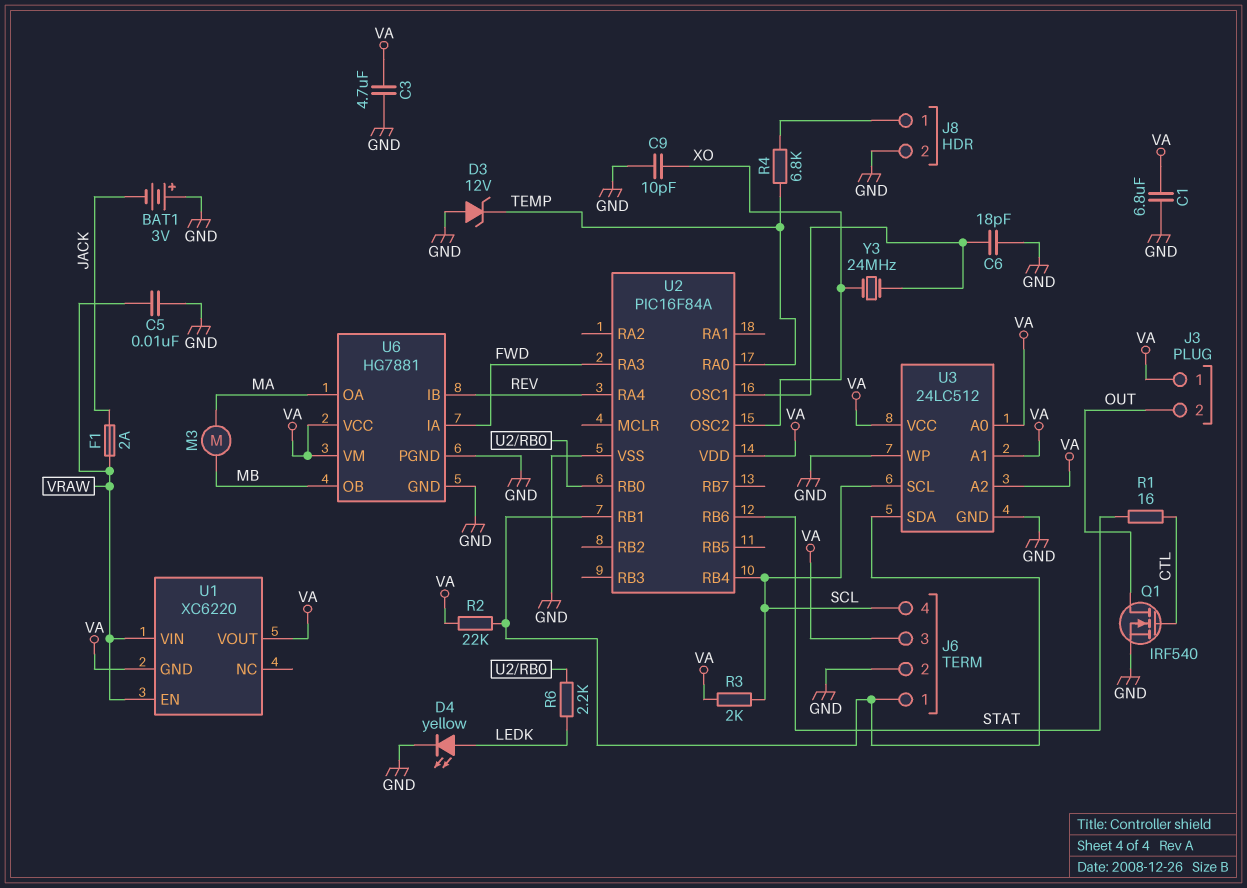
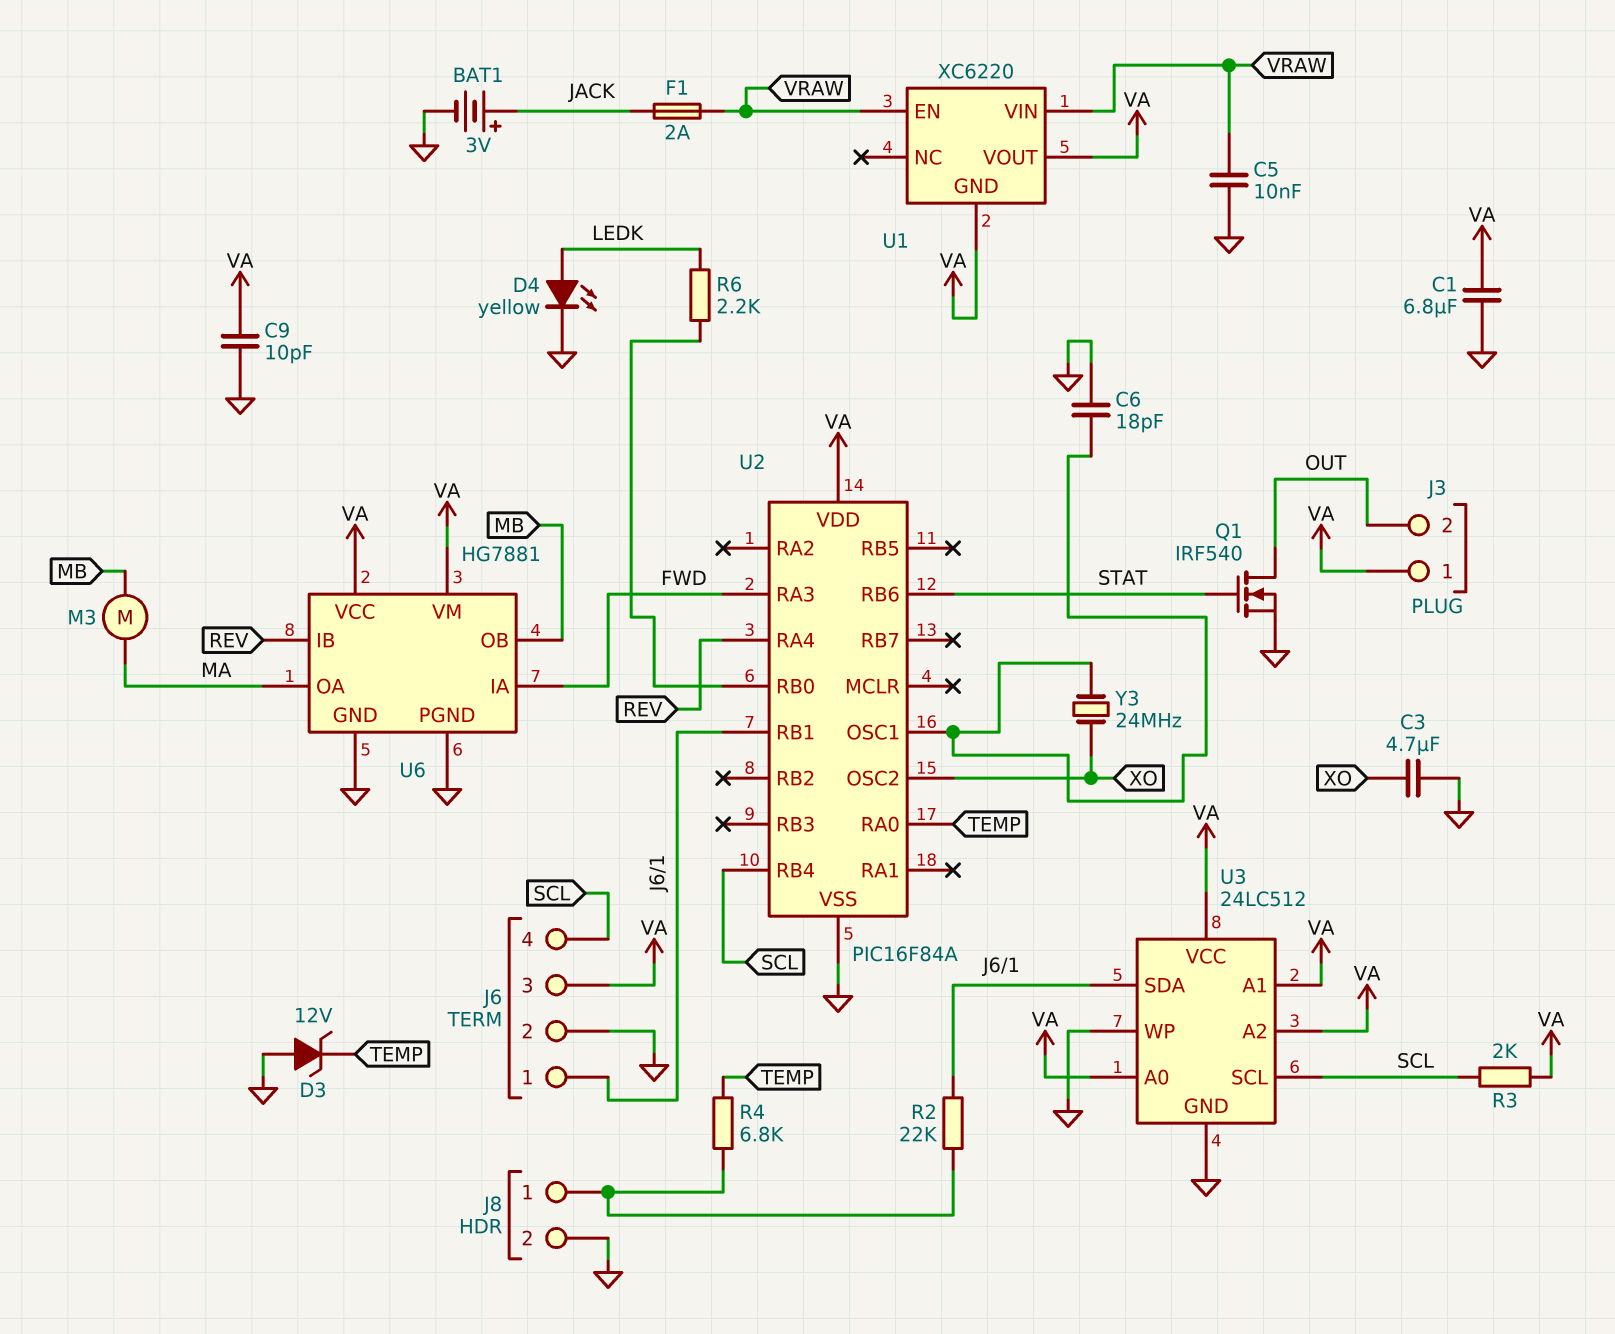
BAT1: 3V (plus GND, minus JACK) -> 3V (plus JACK, minus GND)
C3: 4.7uF (GND, VA) -> 4.7uF (GND, XO)
C9: 10pF (GND, XO) -> 10pF (GND, VA)
Q1: NMOS IRF540 (G CTL, D OUT, S GND) -> NMOS IRF540 (G STAT, D OUT, S GND)
R1: 16 (CTL, STAT) -> none
R2: 22k (J6/1, VA) -> 22k (J6/1, J8/1)

